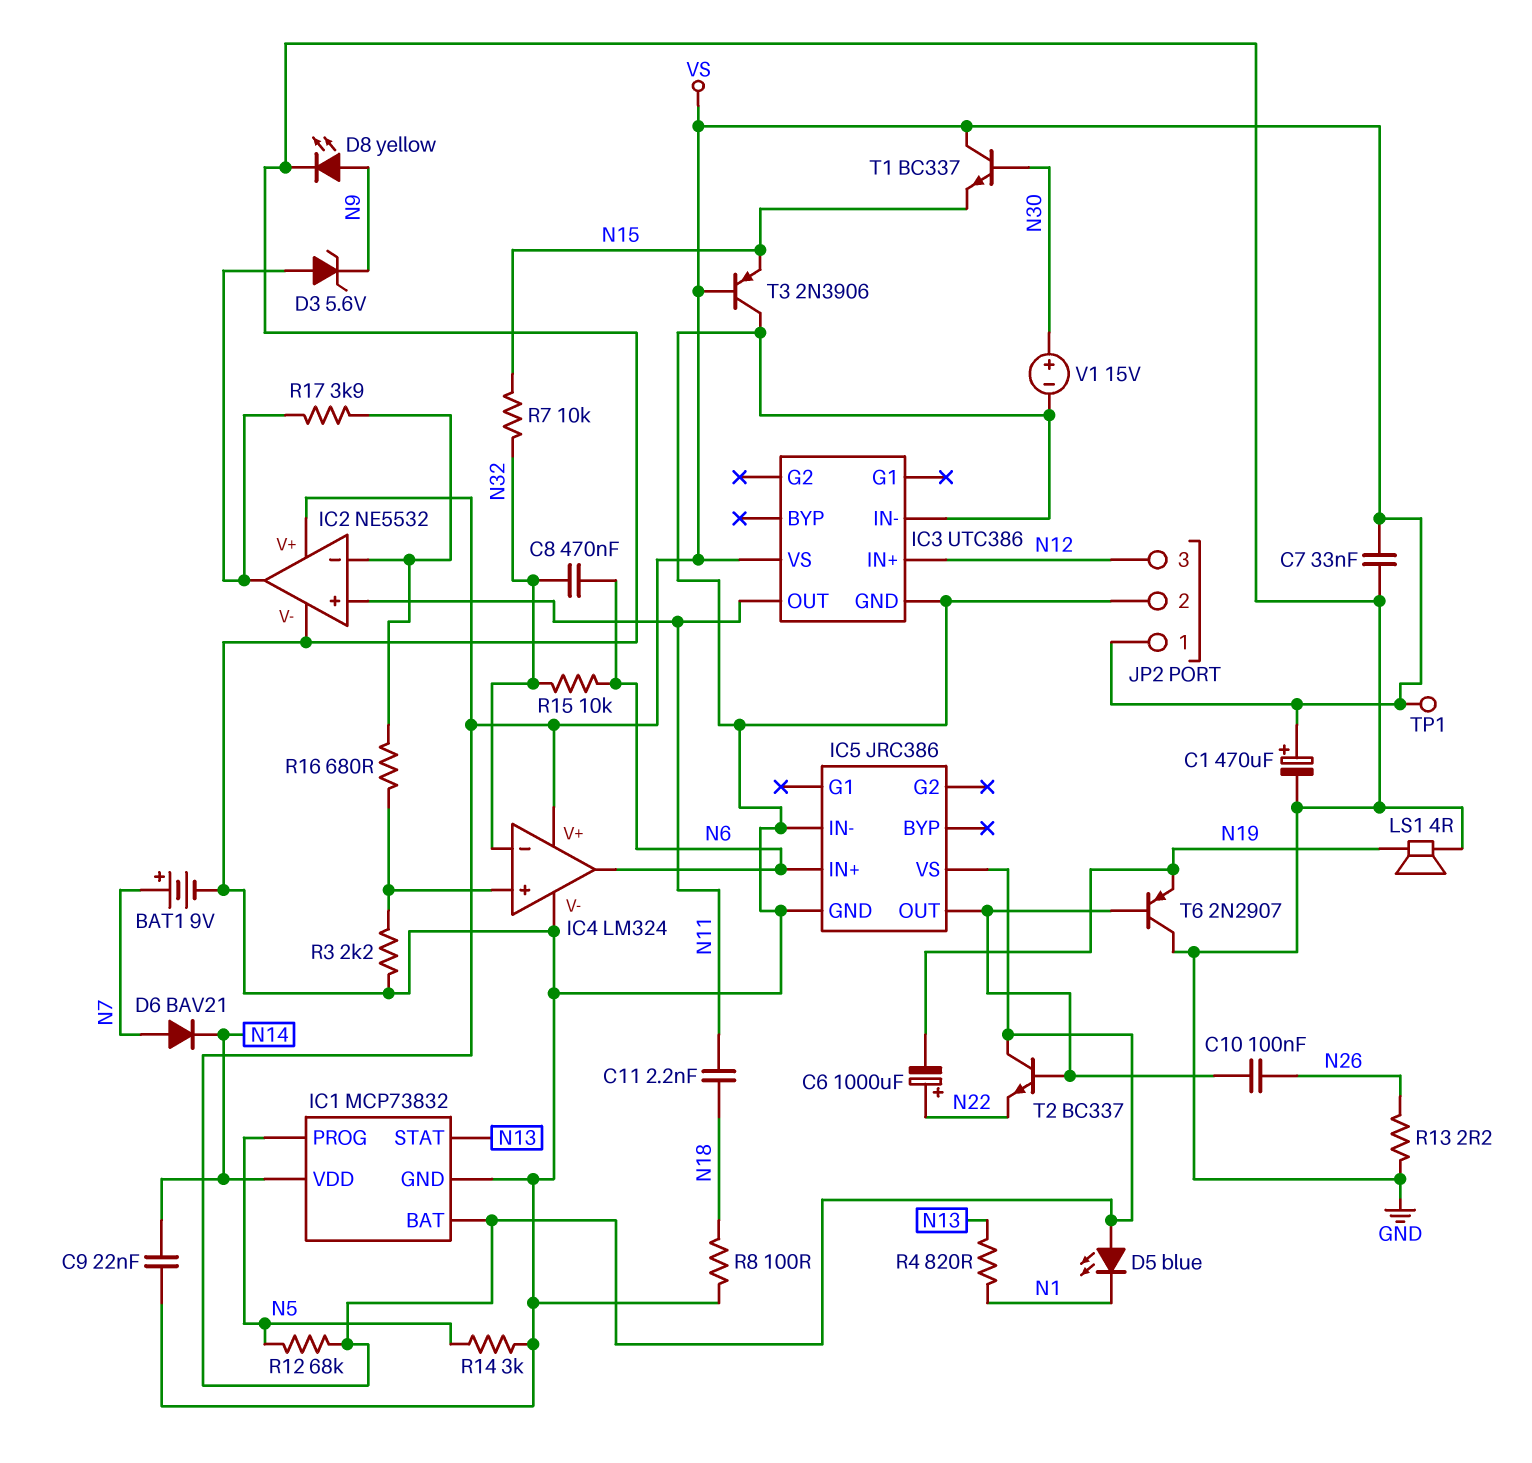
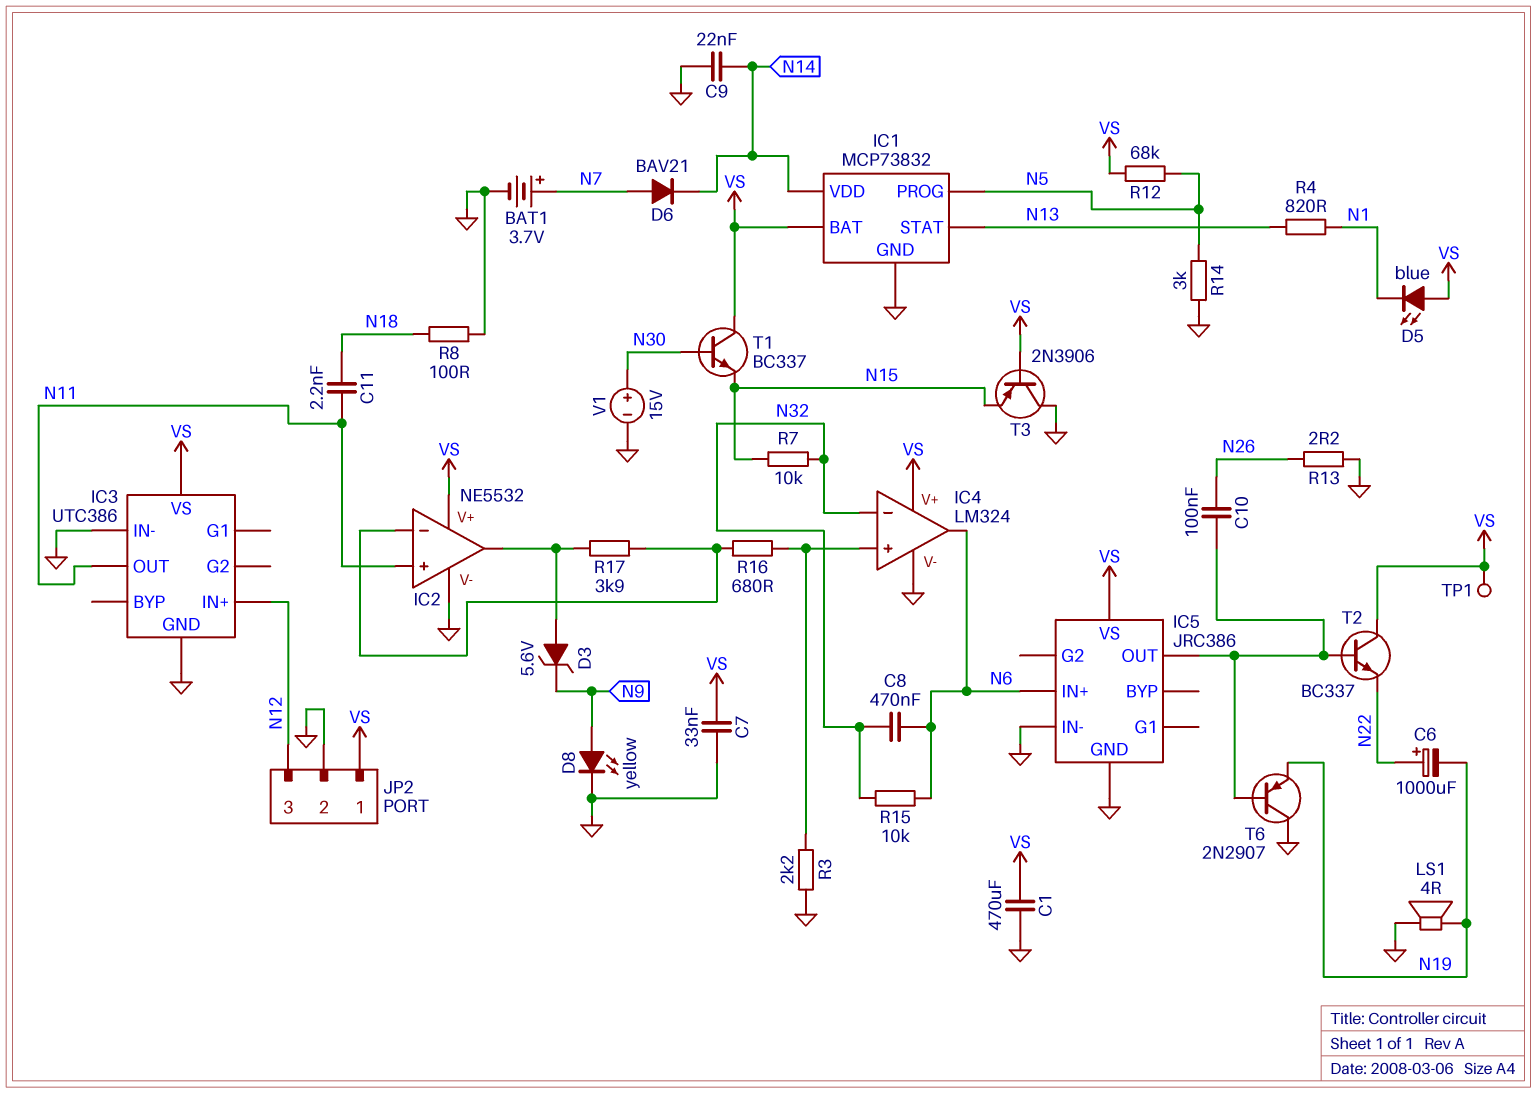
BAT1: 9V (plus N7, minus GND) -> 3.7V (plus N7, minus GND)
C1: 470uF (plus VS, minus GND) -> 470uF (GND, VS)

